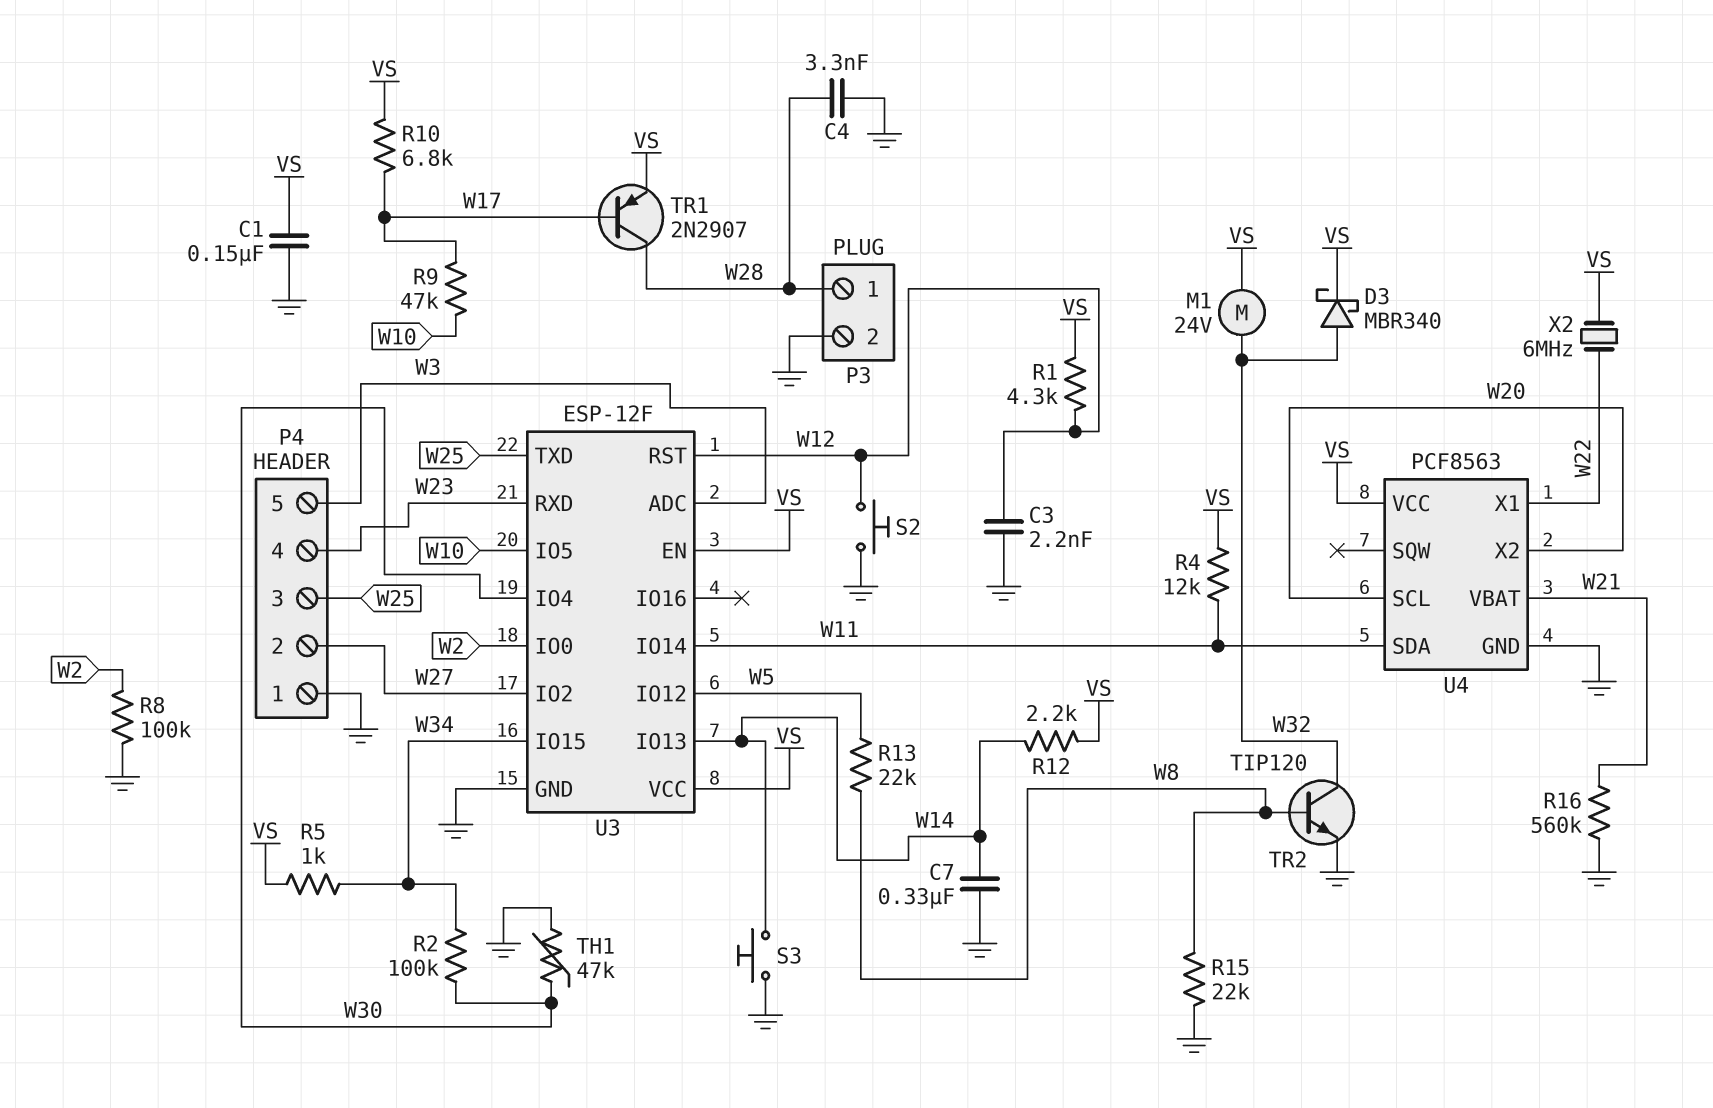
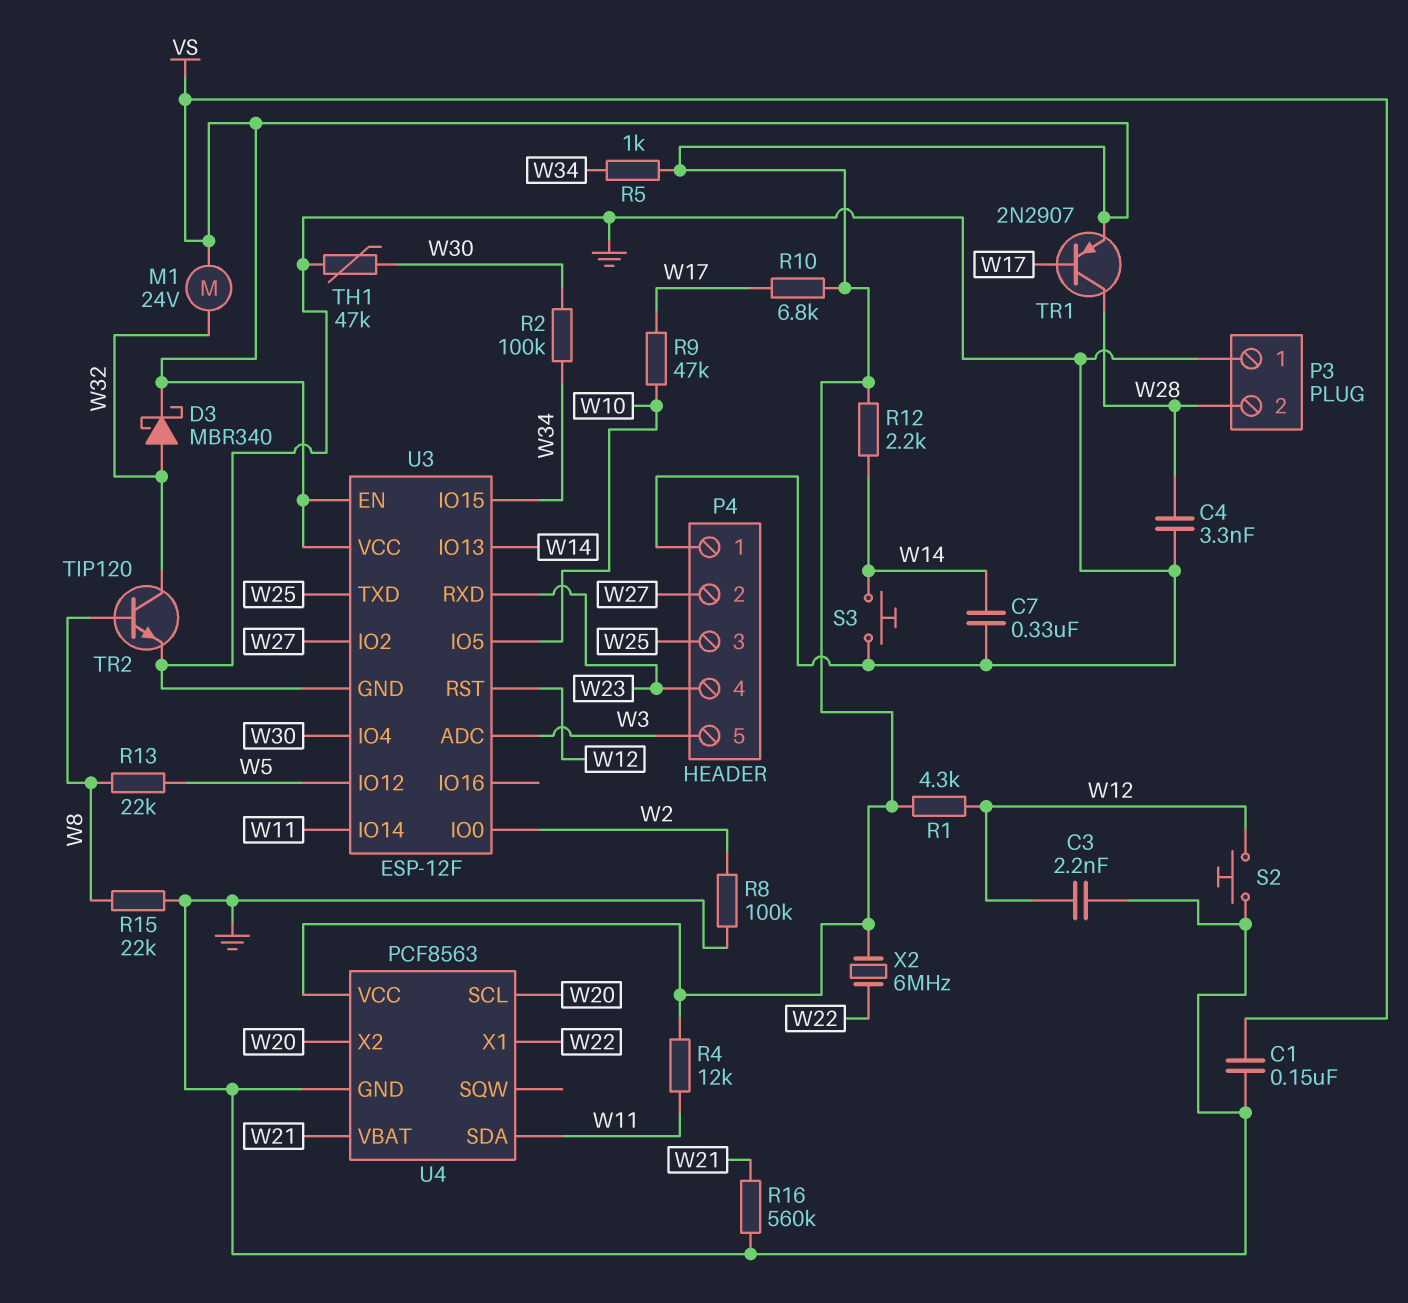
P3 pin 1: W28 -> GND
P3 pin 2: GND -> W28

